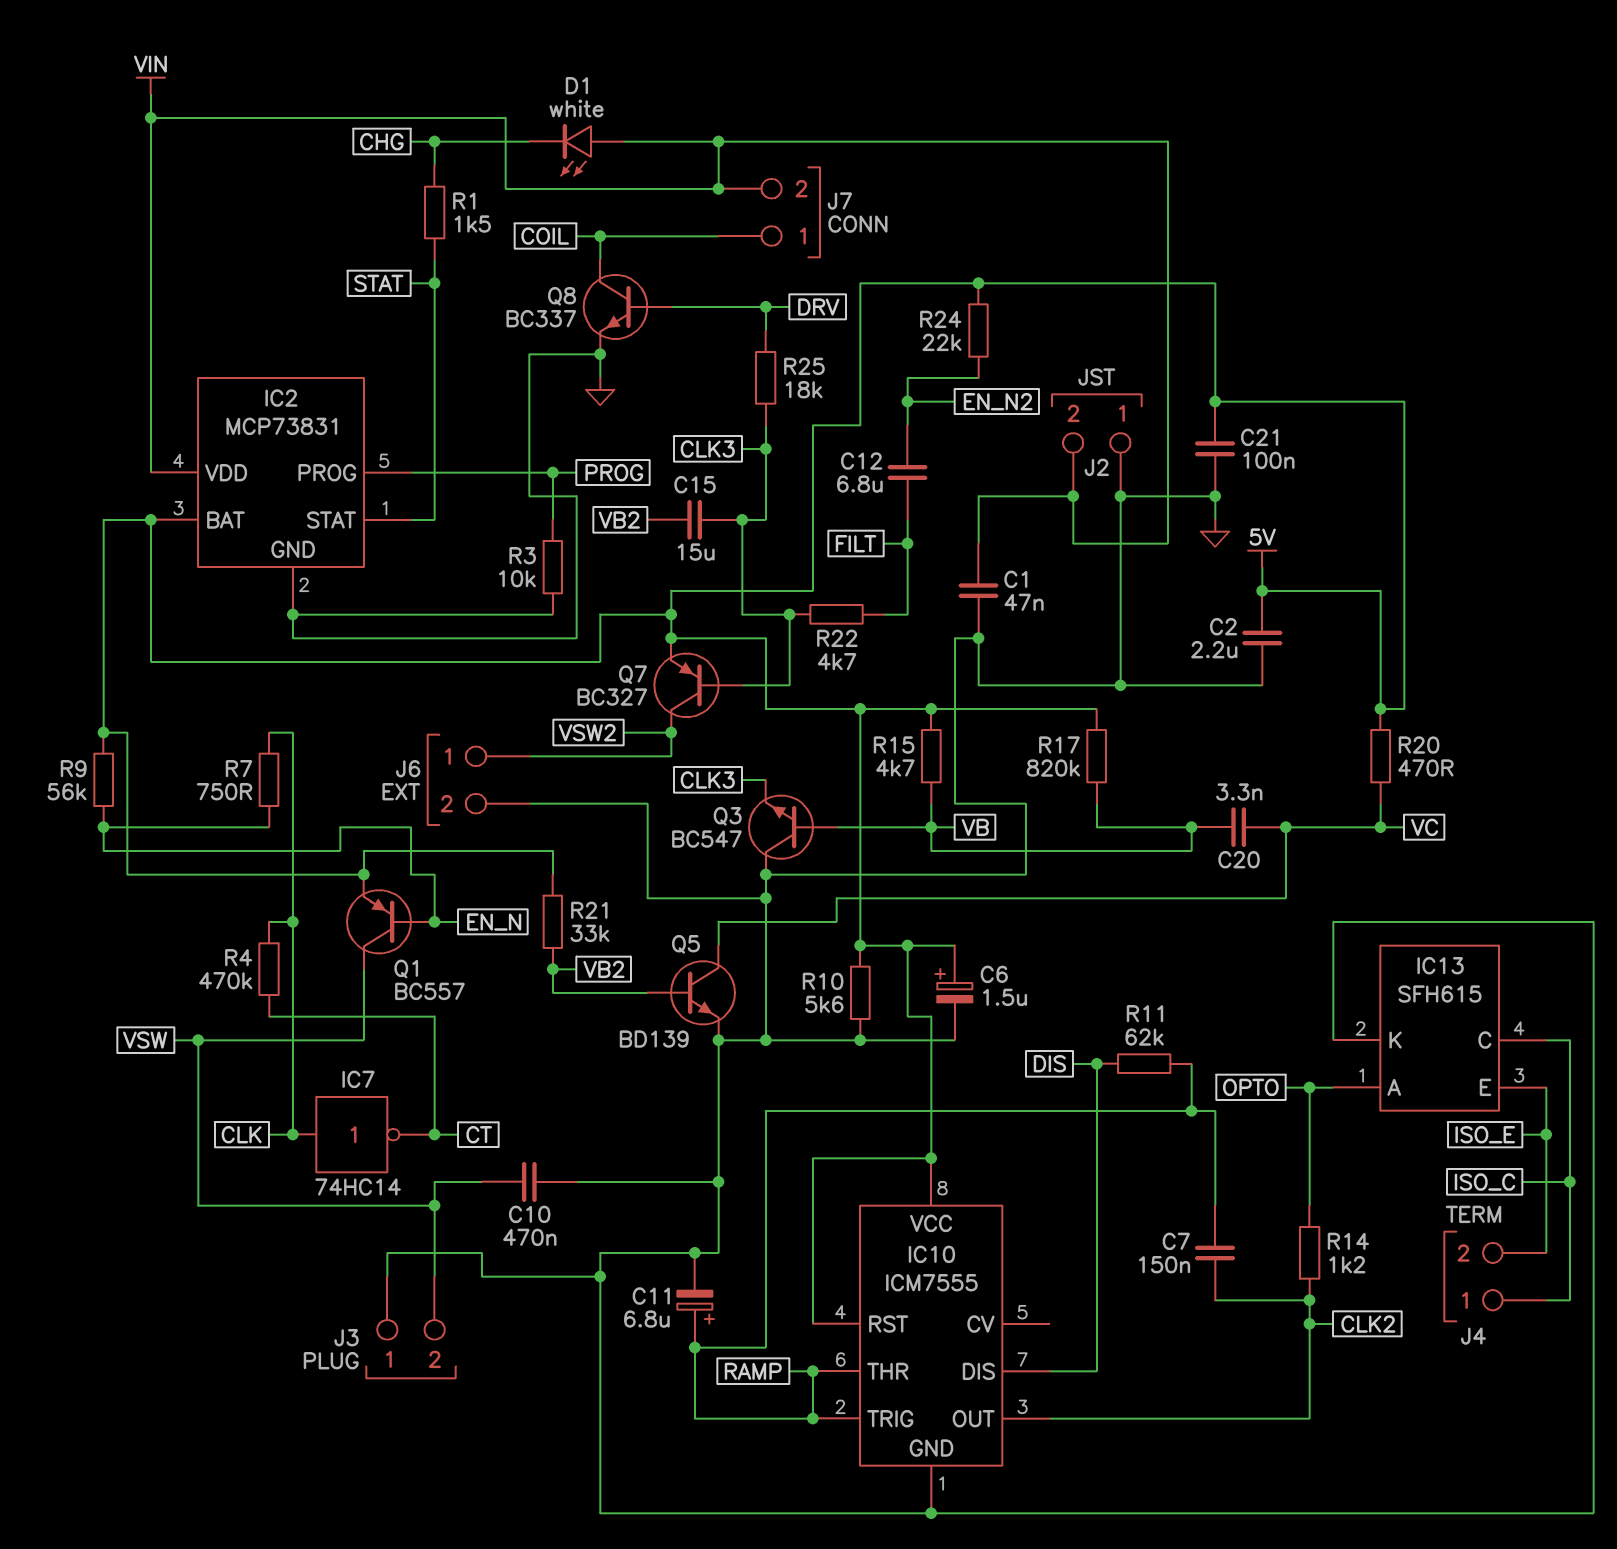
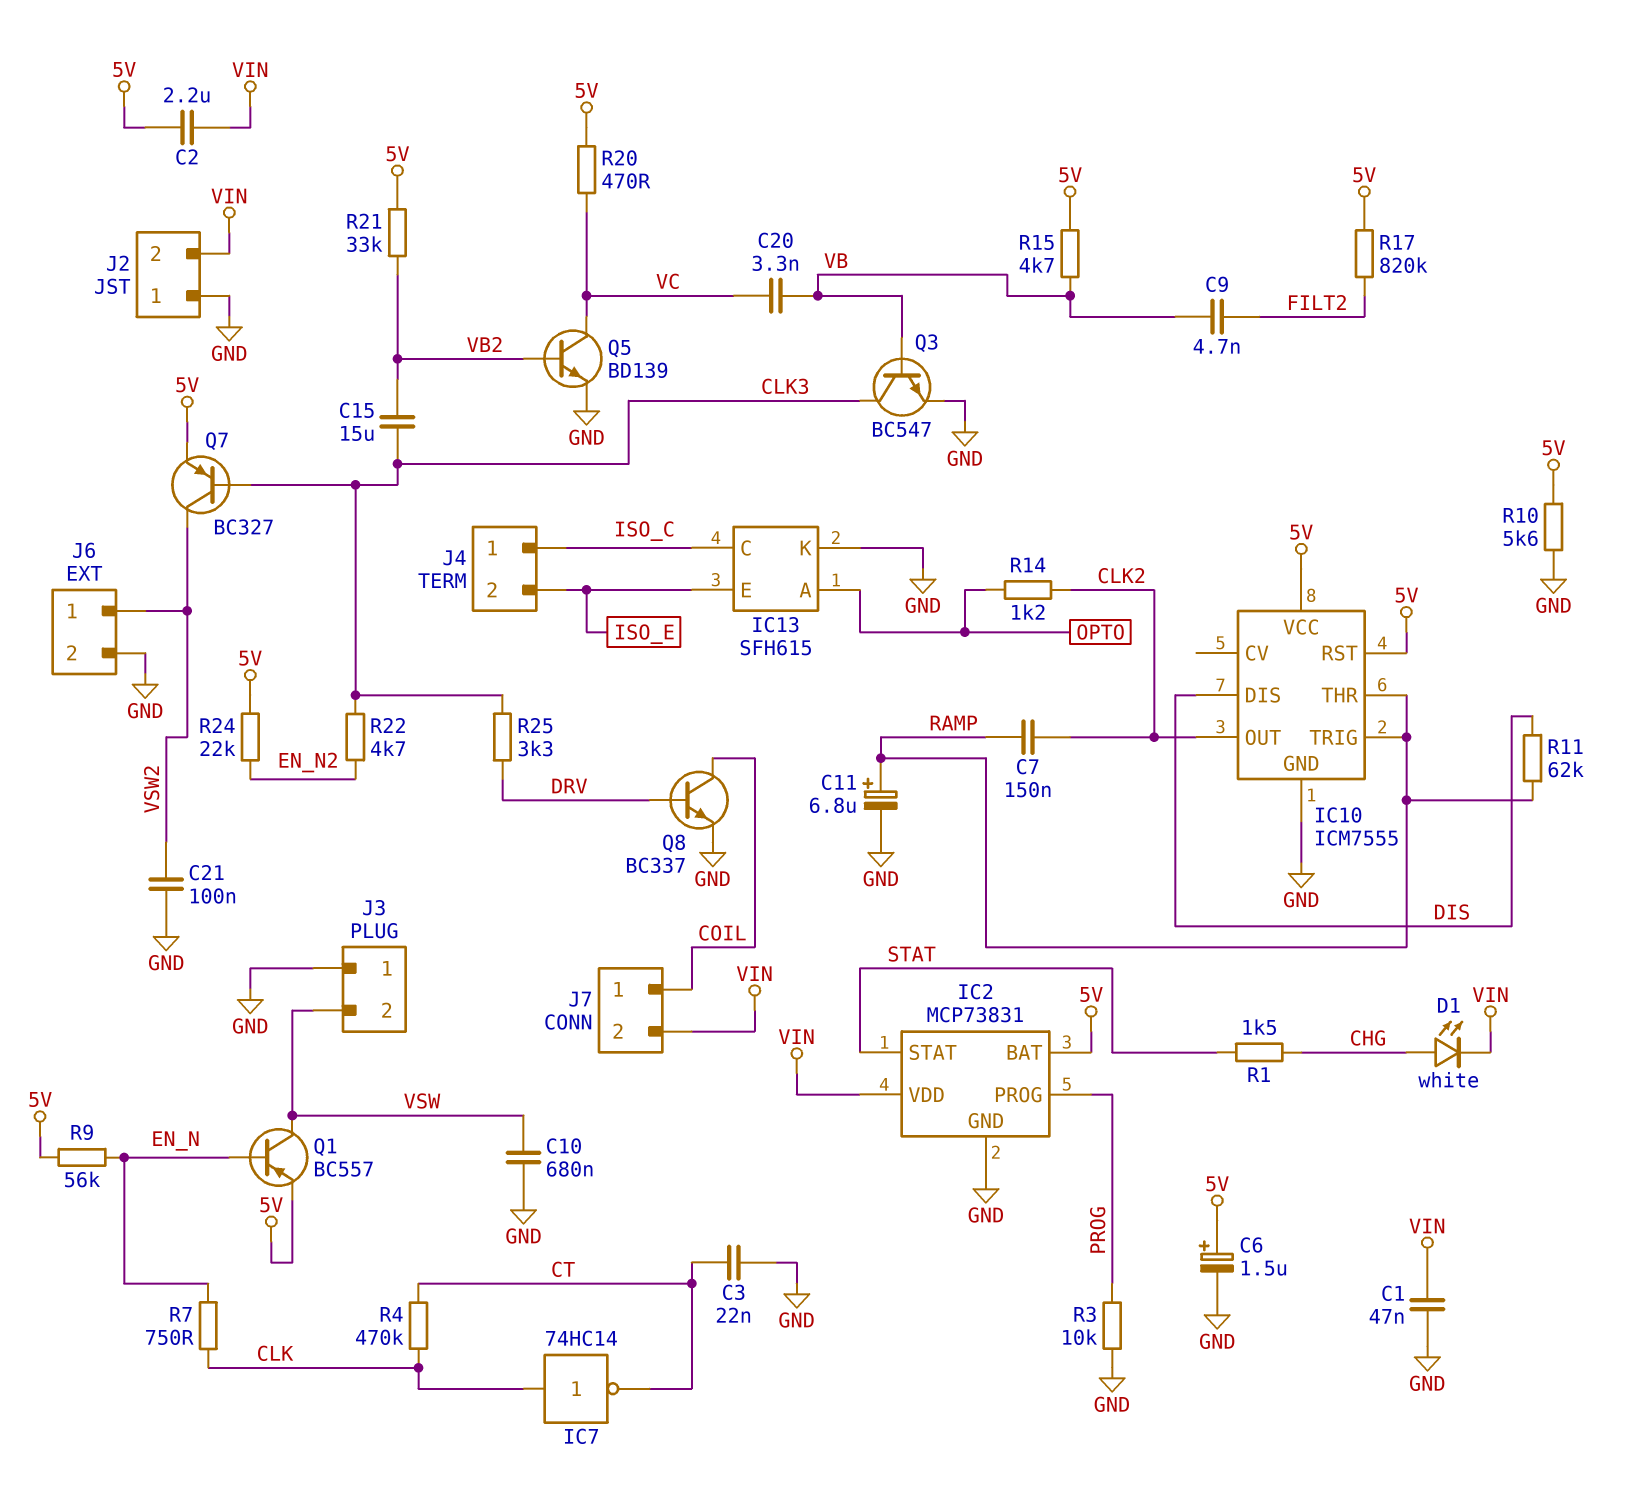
C2: 2.2uF (5V, GND) -> 2.2uF (5V, VIN)
C3: none -> 22nF (CT, GND)
C9: none -> 4.7nF (FILT2, VB)
C10: 470nF (GND, VSW) -> 680nF (GND, VSW)
C12: 6.8uF (EN_N2, FILT) -> none
C21: 100nF (5V, GND) -> 100nF (GND, VSW2)
D1: LED white (A VIN, K CHG) -> LED white (A CHG, K VIN)
Q3: NPN BC547 (B VB, C GND, E CLK3) -> NPN BC547 (B VB, C CLK3, E GND)
R17: 820k (5V, VB) -> 820k (5V, FILT2)
R22: 4.7k (CLK3, FILT) -> 4.7k (CLK3, EN_N2)
R25: 18k (CLK3, DRV) -> 3.3k (CLK3, DRV)

